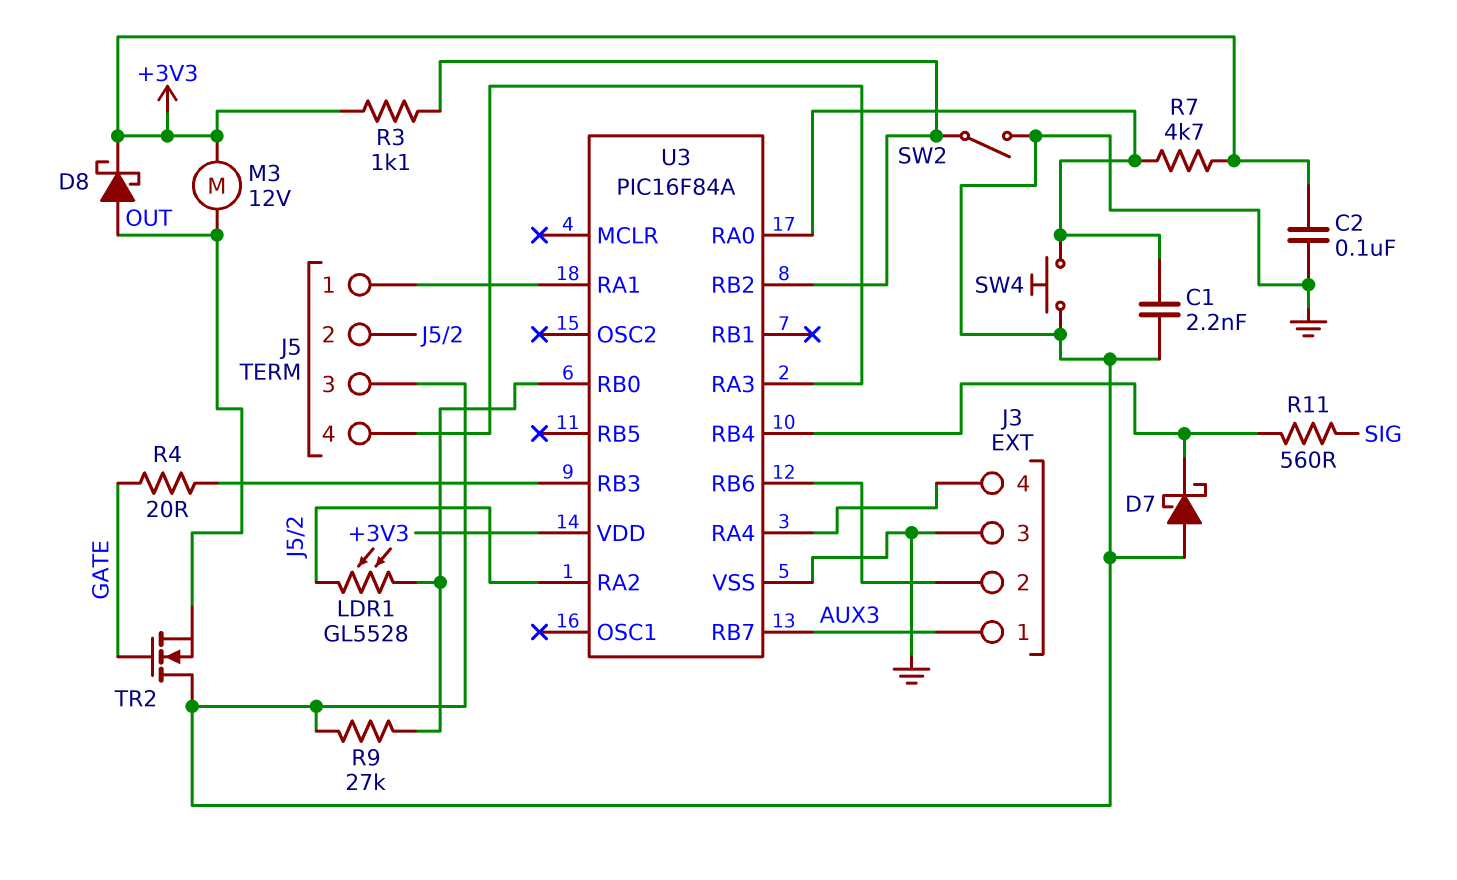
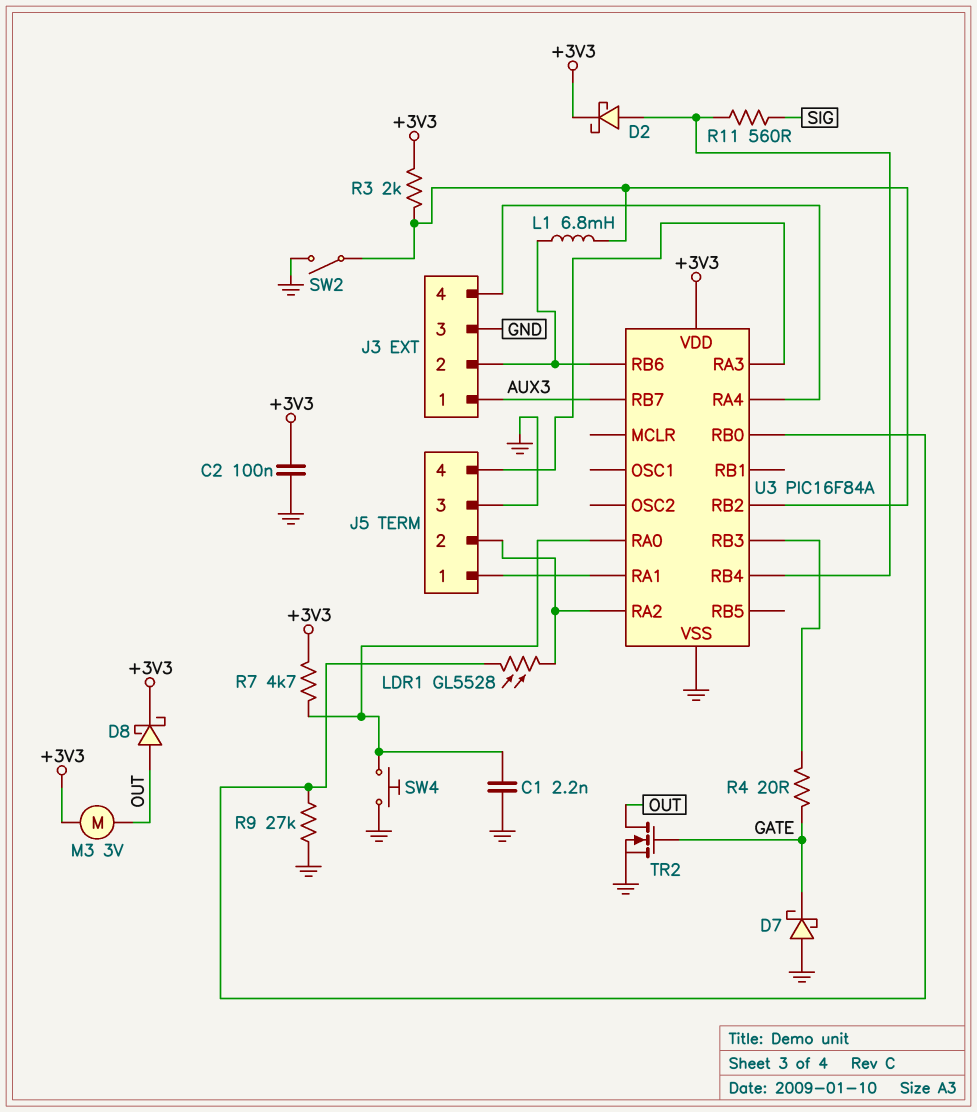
D2: none -> schottky (A U3/RB4, K +3V3)
D7: schottky (A GND, K U3/RB4) -> schottky (A GND, K GATE)
L1: none -> 6.8mH (J3/2, U3/RB2)
M3: motor 12V (+3V3, OUT) -> motor 3V (+3V3, OUT)
R3: 1.1k (+3V3, U3/RB2) -> 2k (+3V3, U3/RB2)
TR2: NMOS (G GATE, D GND, S OUT) -> NMOS (G GATE, D OUT, S GND)

